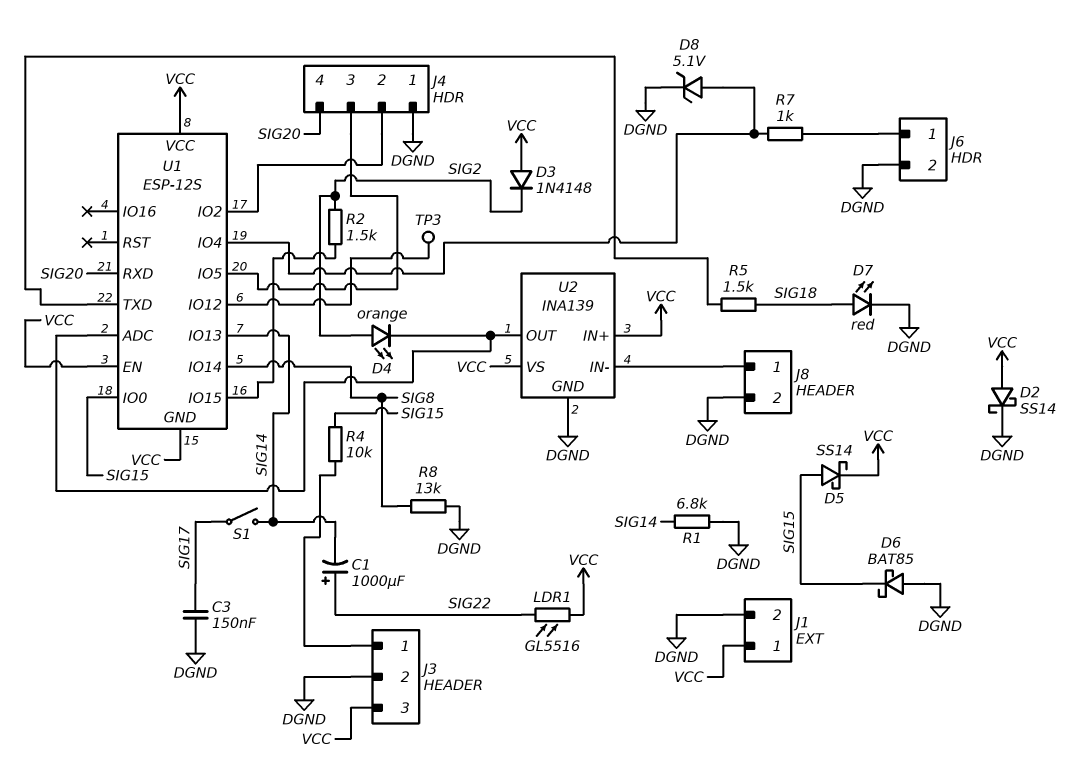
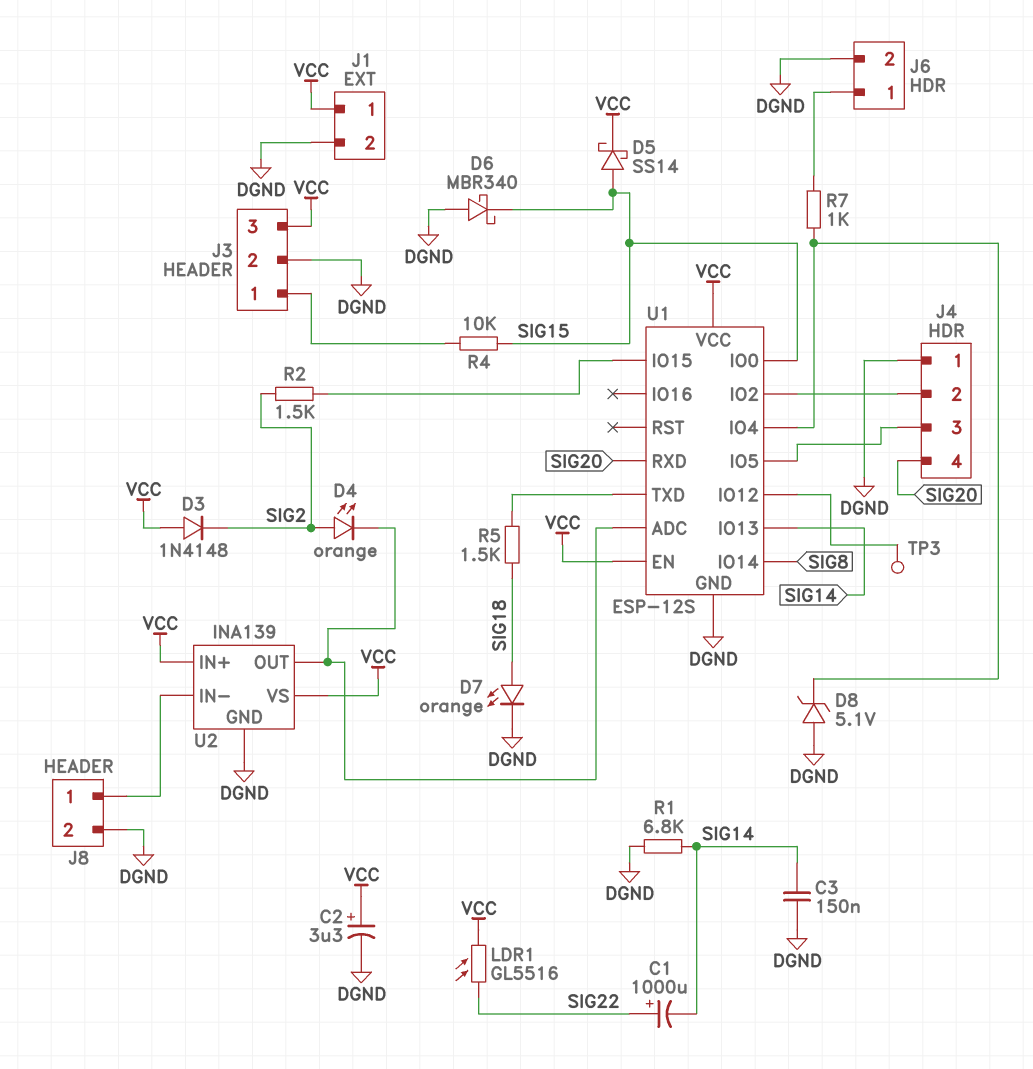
C2: none -> 3.3uF (plus VCC, minus DGND)
C3: 150nF (DGND, SIG17) -> 150nF (DGND, SIG14)
D2: schottky SS14 (A VCC, K DGND) -> none
D6: schottky BAT85 (A DGND, K SIG15) -> schottky MBR340 (A DGND, K SIG15)
D7: LED red (A SIG18, K DGND) -> LED orange (A SIG18, K DGND)
D8: zener 5.1V (A U1/IO4, K DGND) -> zener 5.1V (A DGND, K U1/IO4)
R8: 13k (DGND, SIG8) -> none
S1: switch (SIG14, SIG17) -> none
U1 pin GND: VCC -> DGND

